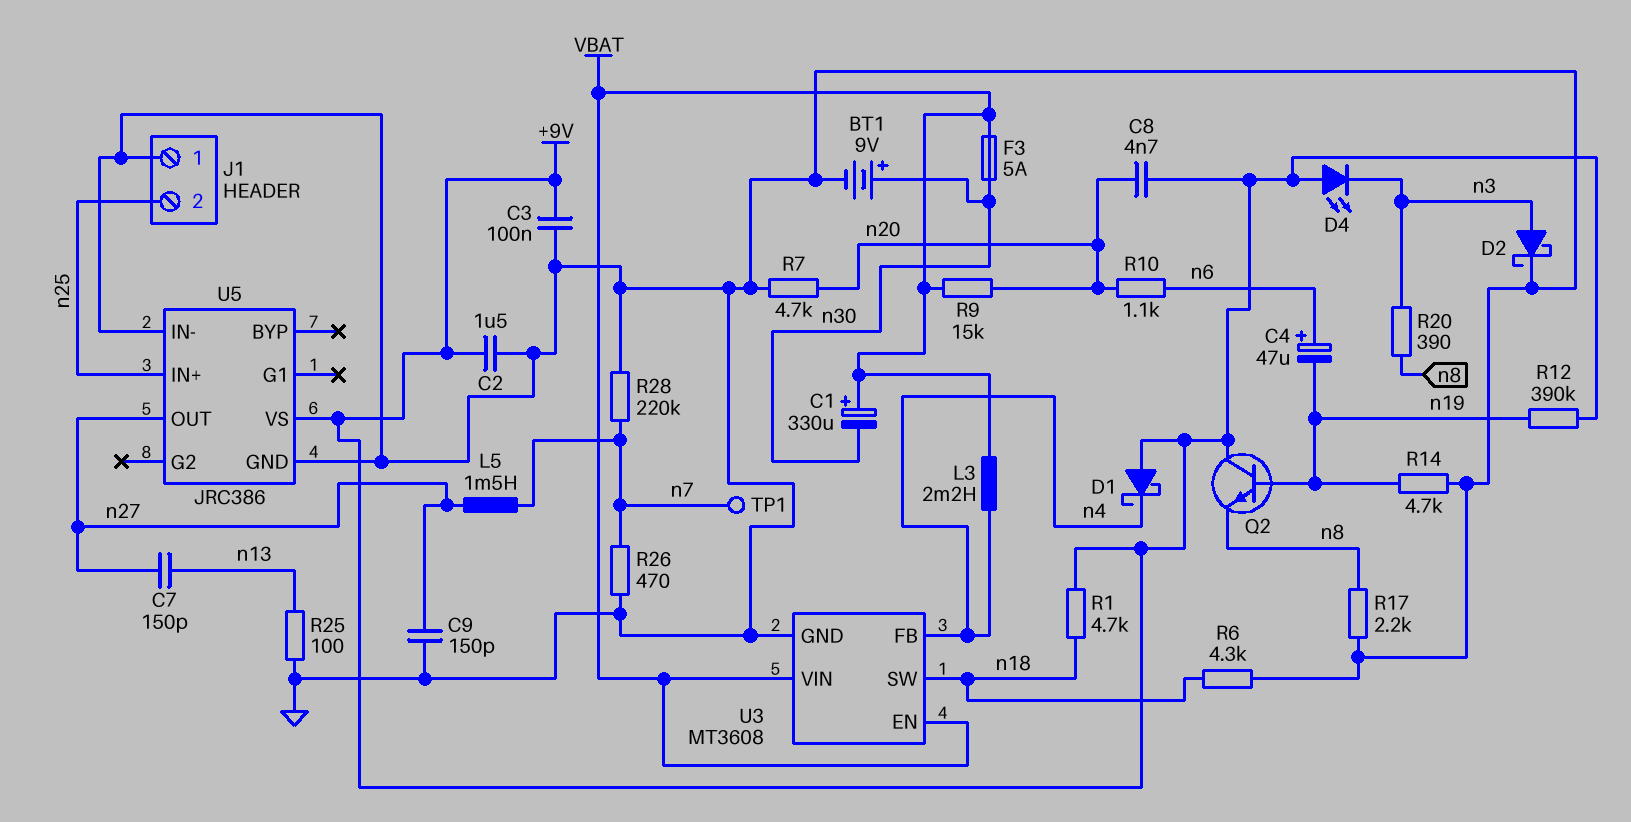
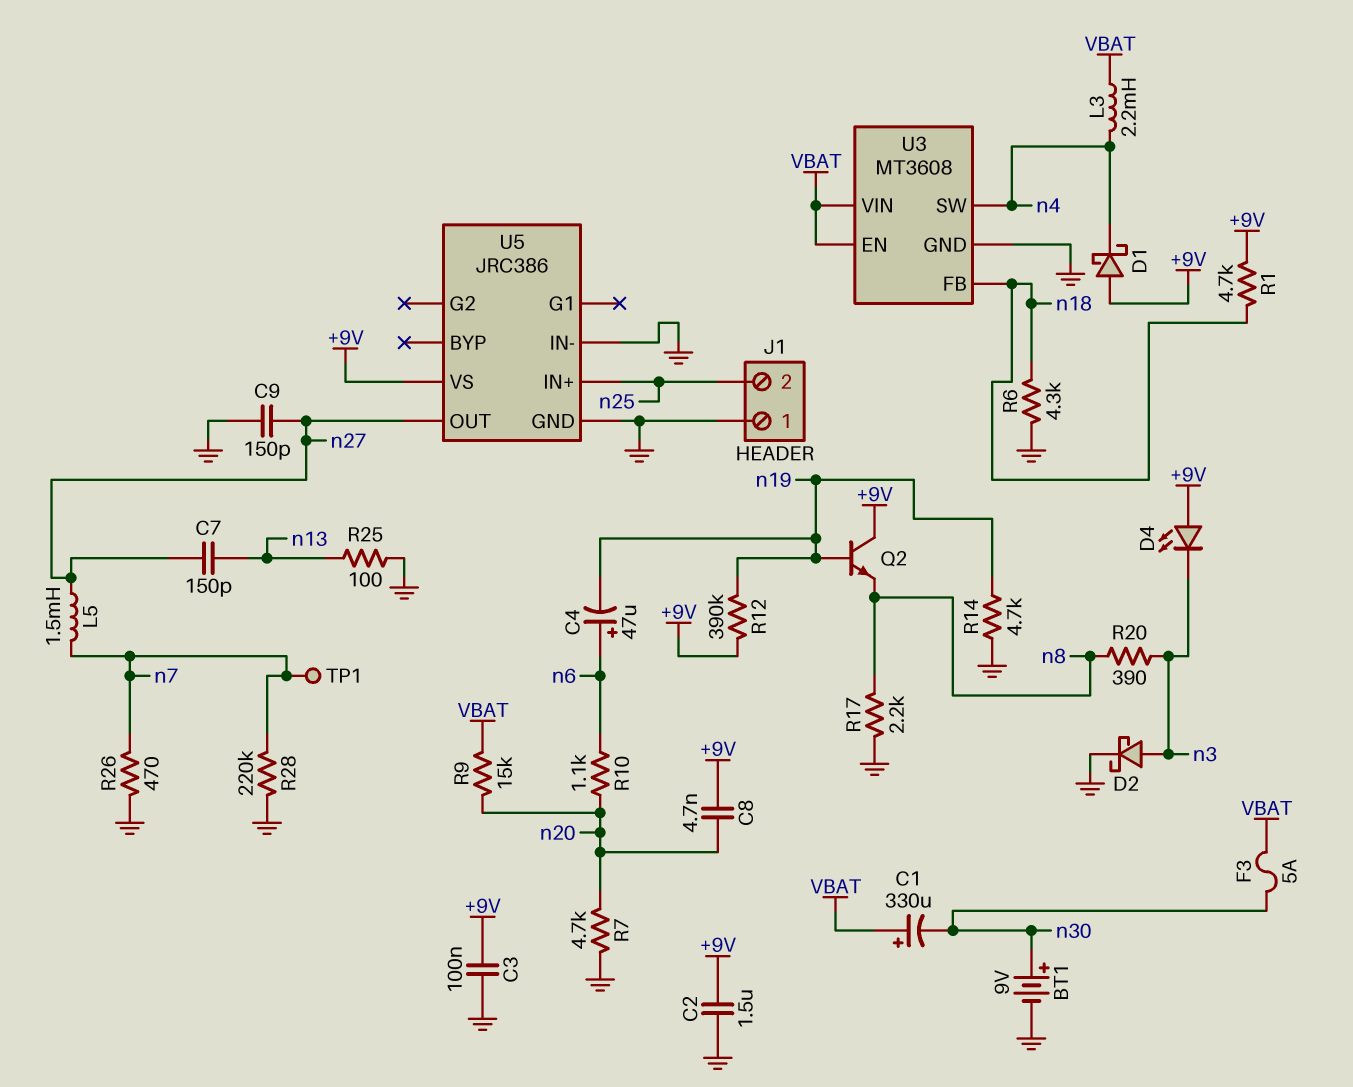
U3 pin FB: n4 -> n18
U3 pin SW: n18 -> n4

